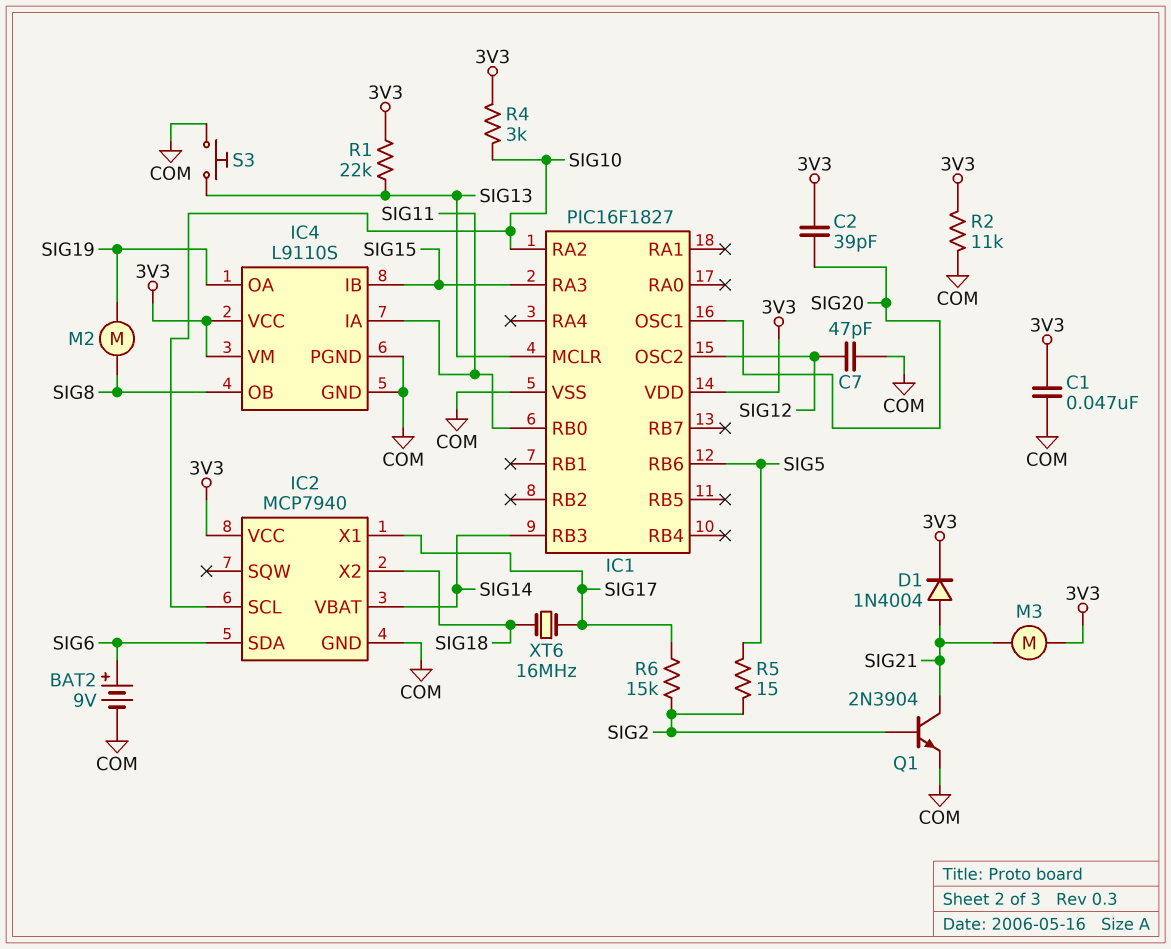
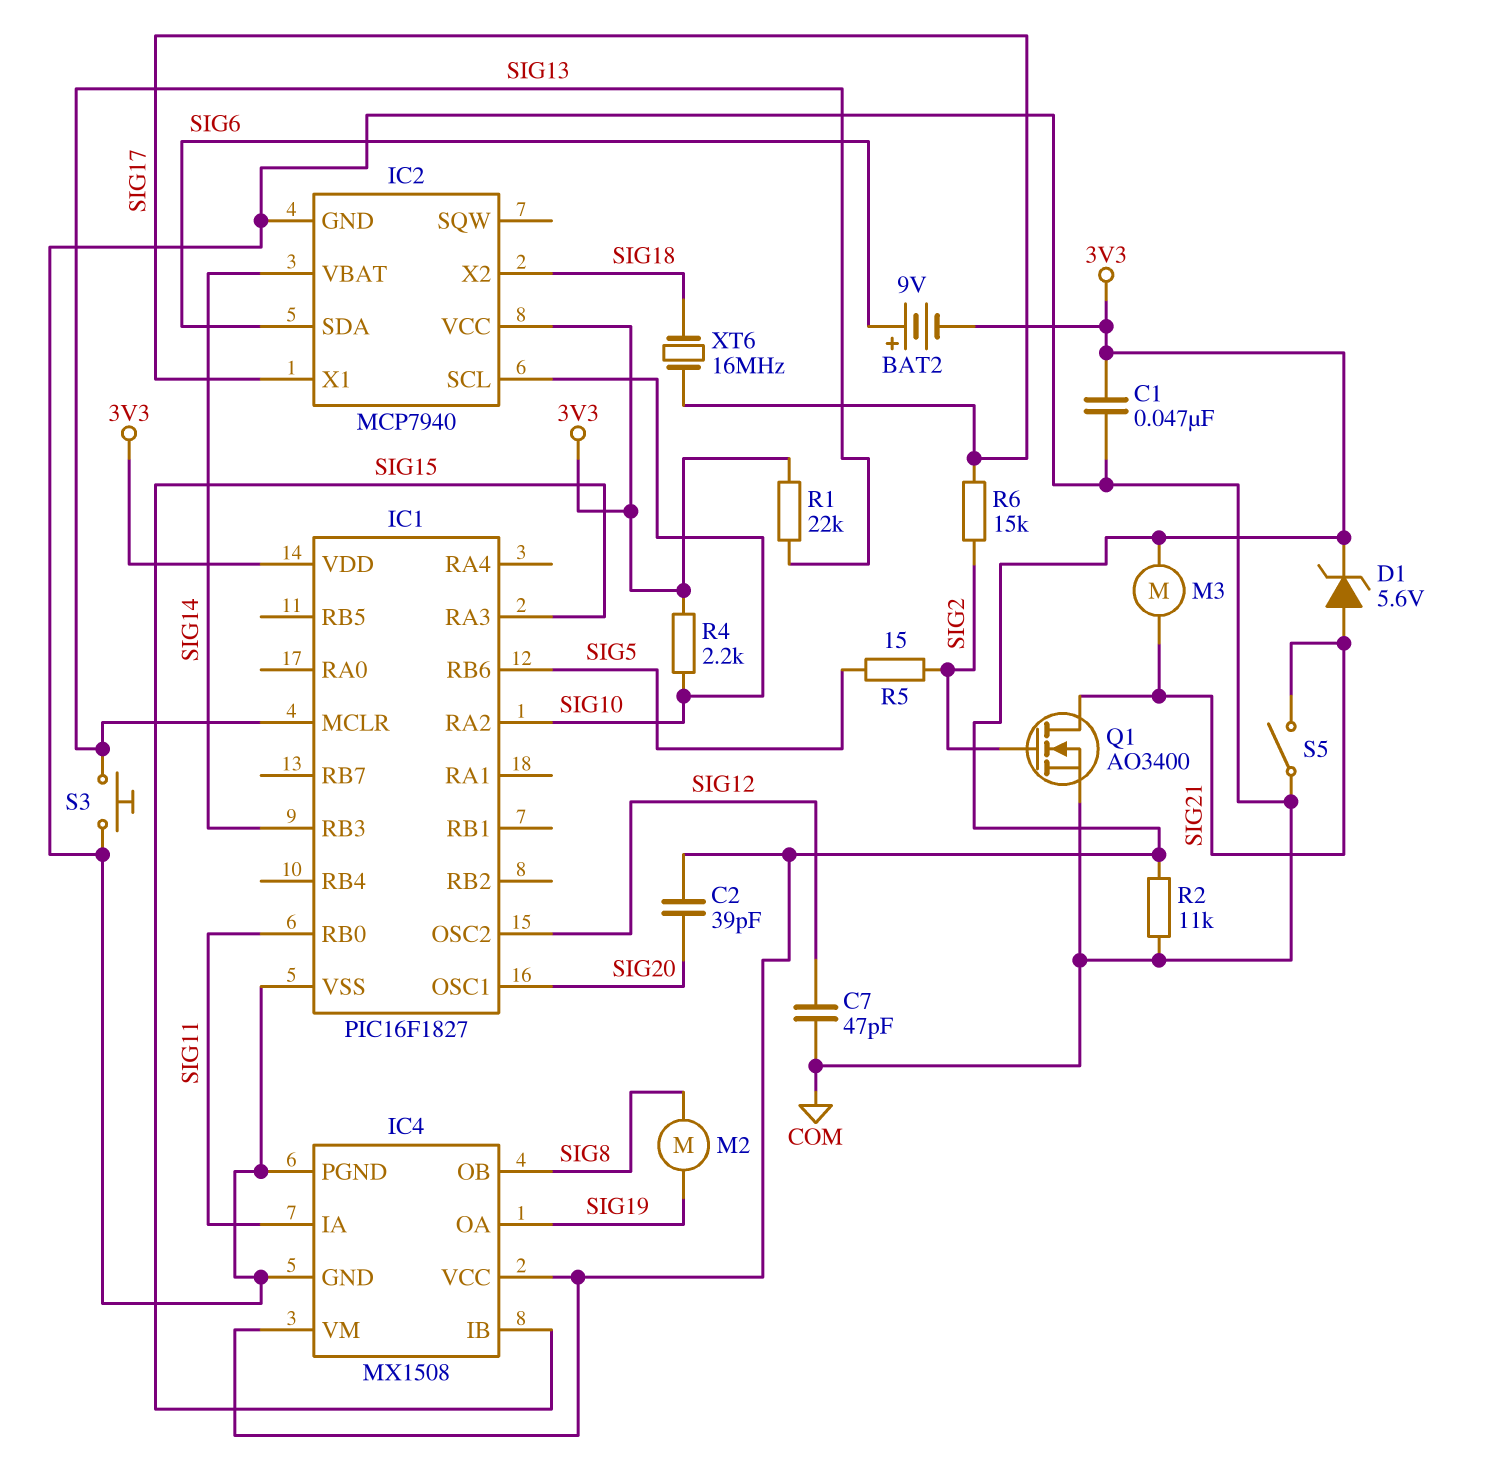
BAT2: 9V (plus SIG6, minus COM) -> 9V (plus SIG6, minus 3V3)
D1: diode 1N4004 (A SIG21, K 3V3) -> zener 5.6V (A SIG21, K 3V3)
IC4: L9110S -> MX1508
Q1: NPN 2N3904 (B SIG2, C SIG21, E COM) -> NMOS AO3400 (G SIG2, D SIG21, S COM)
R4: 3k (3V3, SIG10) -> 2.2k (3V3, SIG10)
S5: none -> switch (COM, SIG21)

